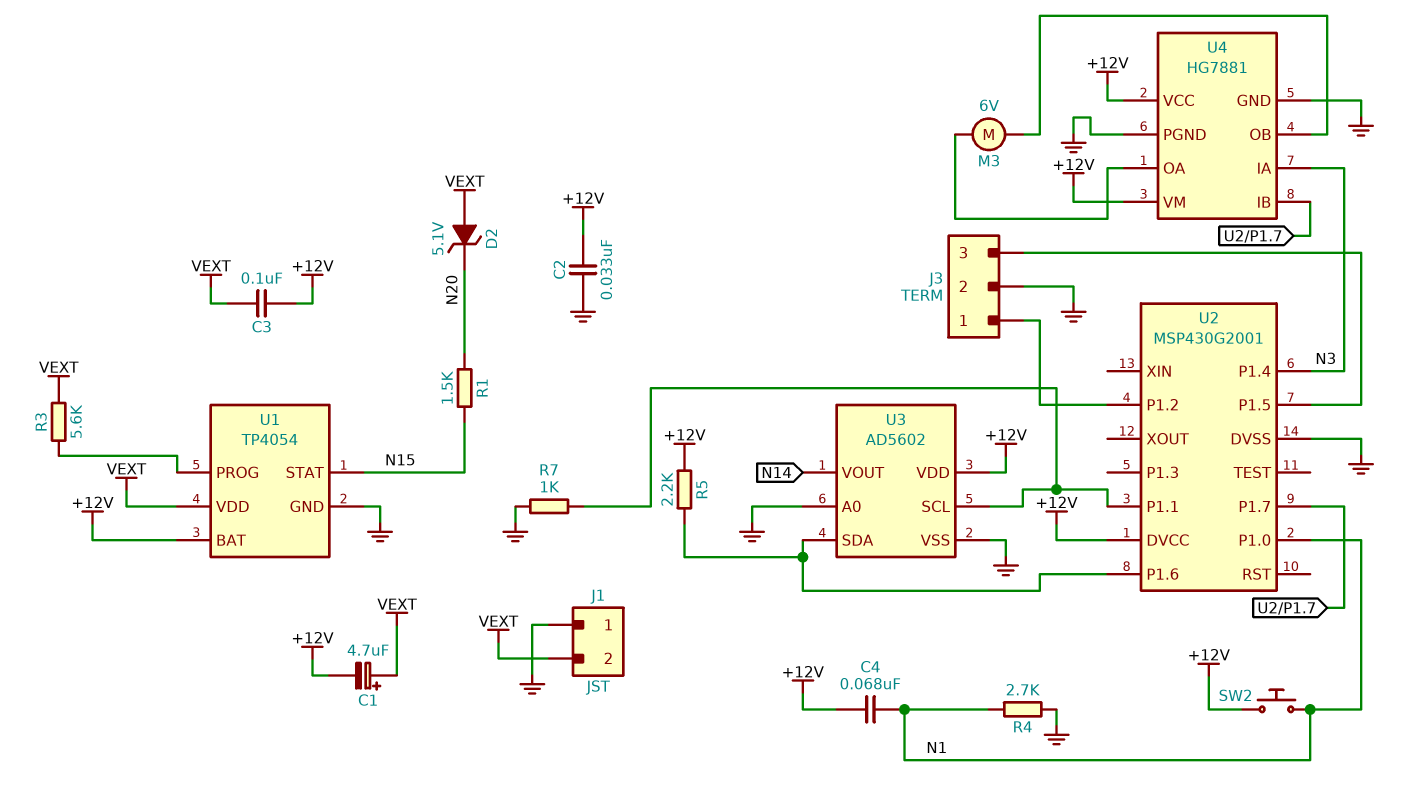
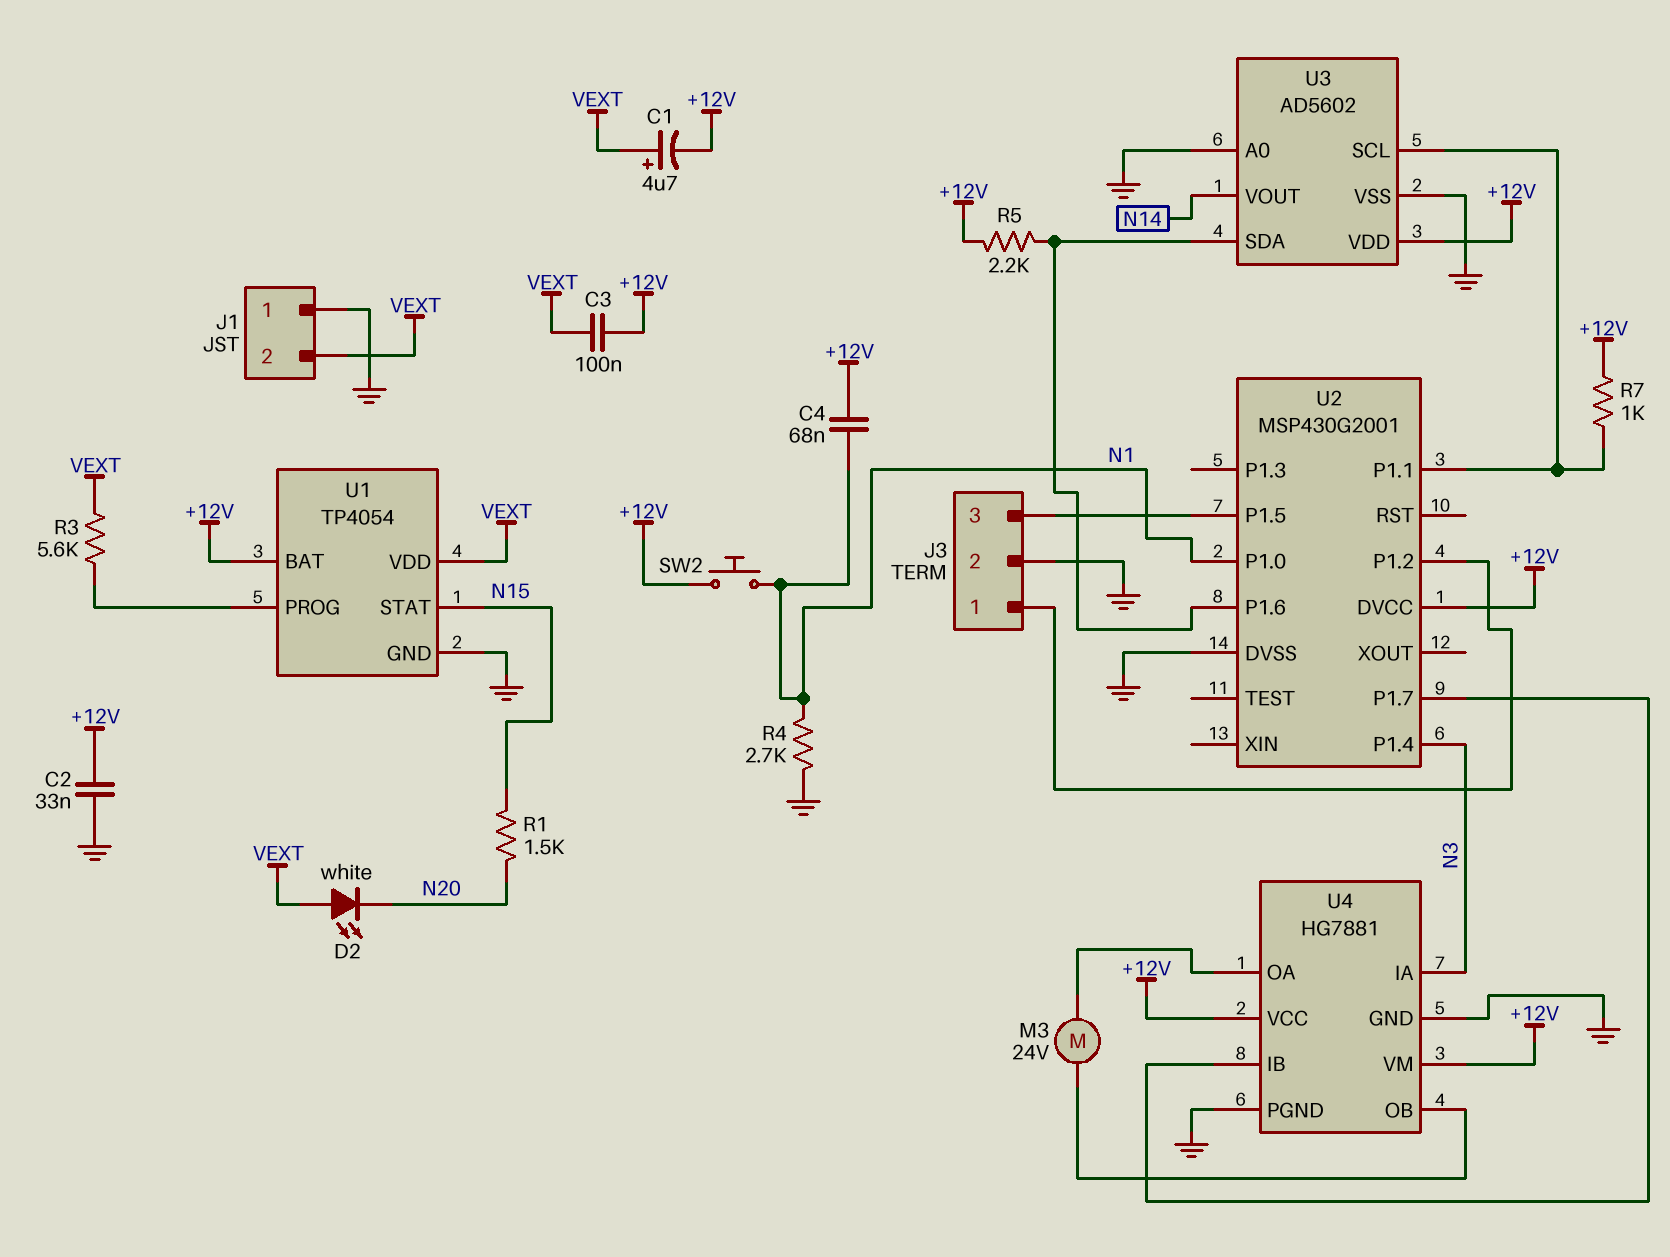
D2: zener 5.1V (A VEXT, K N20) -> LED white (A VEXT, K N20)
M3: motor 6V (U4/OA, U4/OB) -> motor 24V (U4/OA, U4/OB)
R7: 1k (GND, U2/P1.1) -> 1k (+12V, U2/P1.1)

